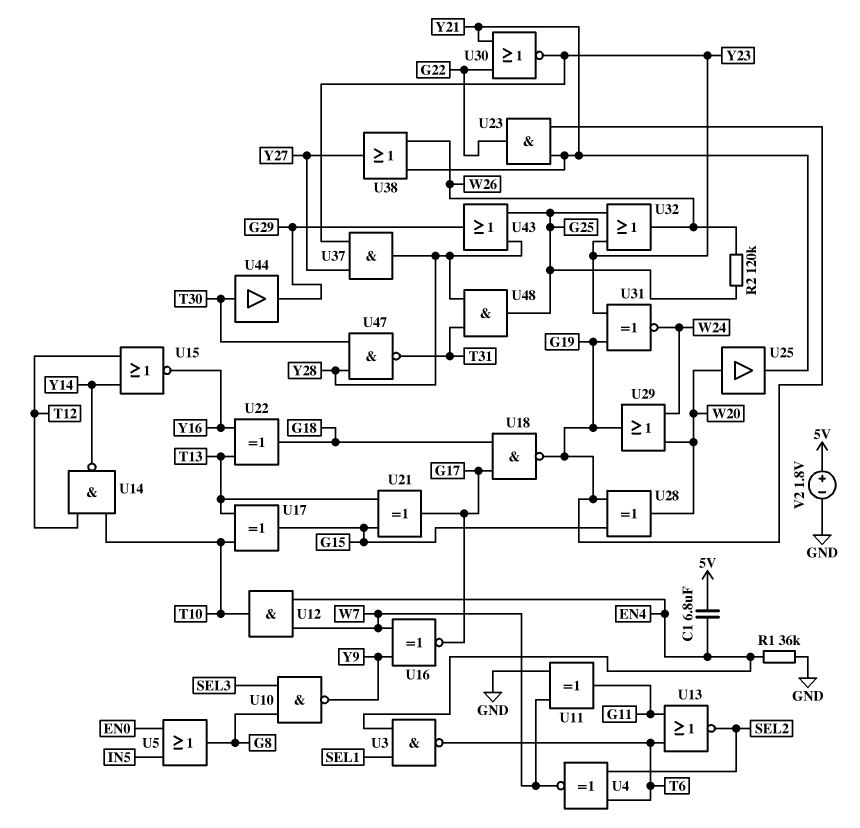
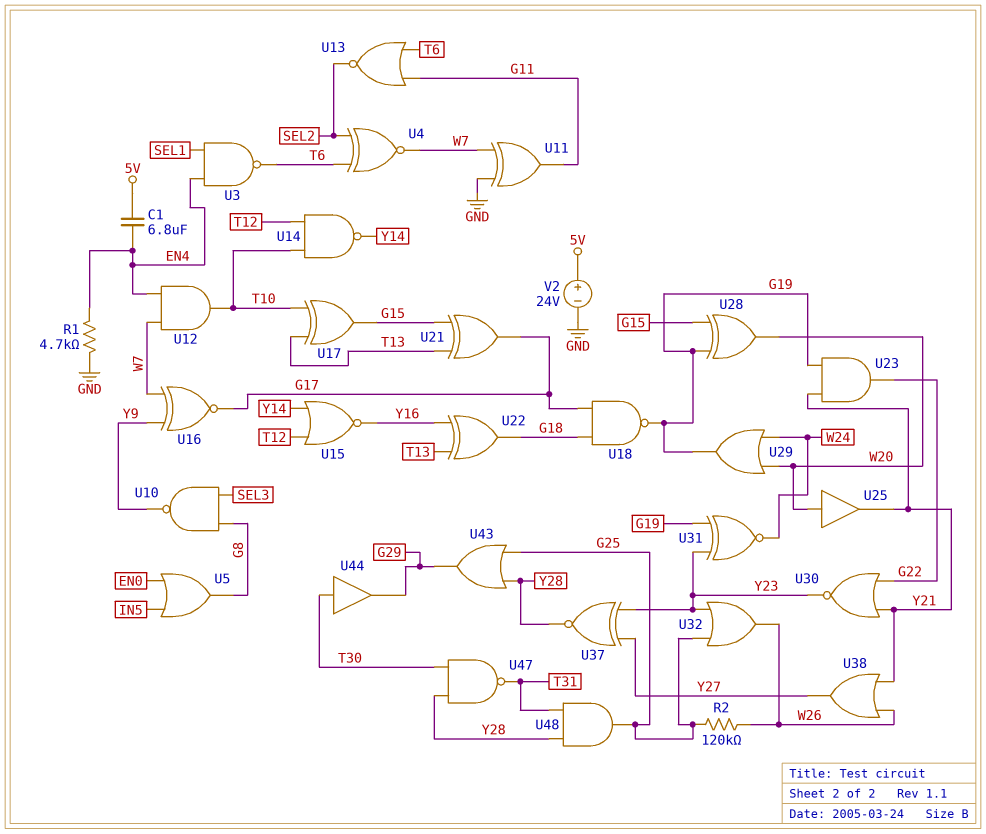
R1: 36k (EN4, GND) -> 4.7k (EN4, GND)
U37: AND (in Y23, in Y27, out Y28) -> XNOR (in Y23, in Y27, out Y28)
V2: 1.8V (plus 5V, minus GND) -> 24V (plus 5V, minus GND)

